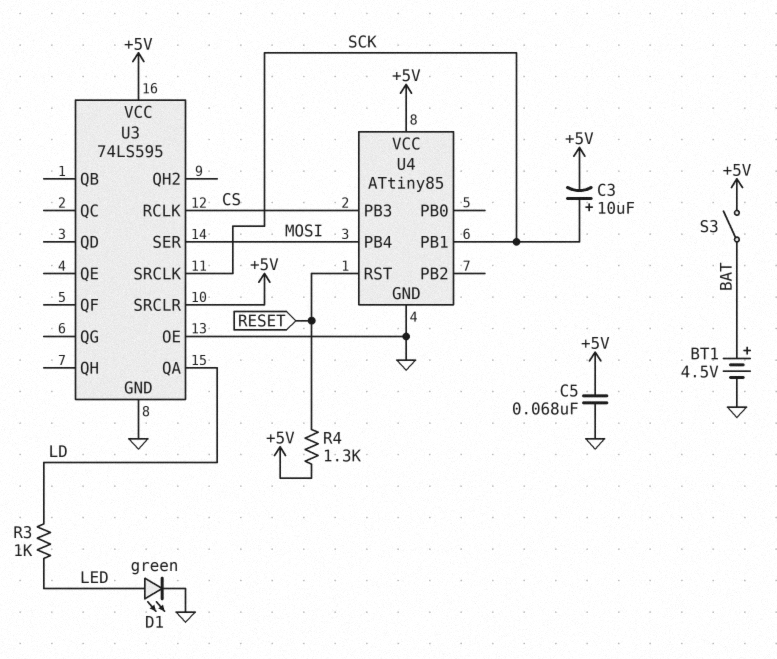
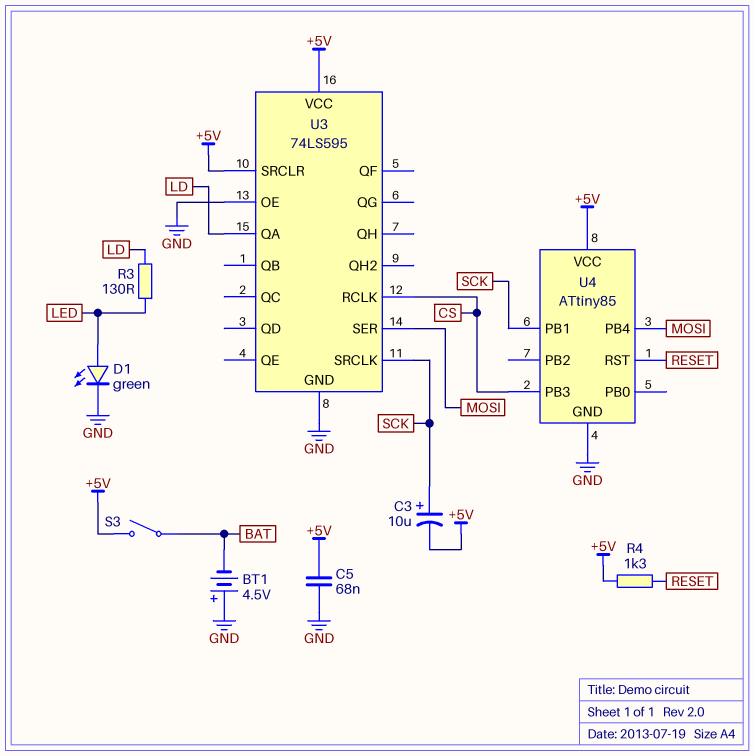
BT1: 4.5V (plus BAT, minus GND) -> 4.5V (plus GND, minus BAT)
R3: 1k (LD, LED) -> 130 (LD, LED)

